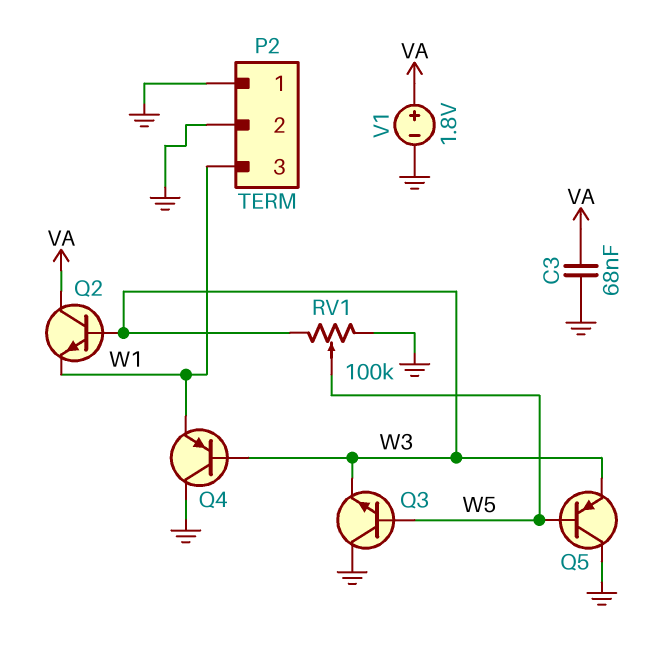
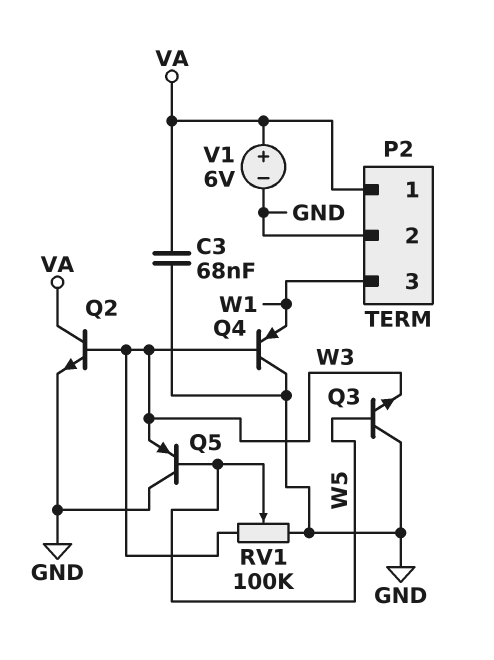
P2 pin 1: GND -> VA
Q2: NPN (B W3, C VA, E W1) -> NPN (B W3, C VA, E GND)
V1: 1.8V (plus VA, minus GND) -> 6V (plus VA, minus GND)

